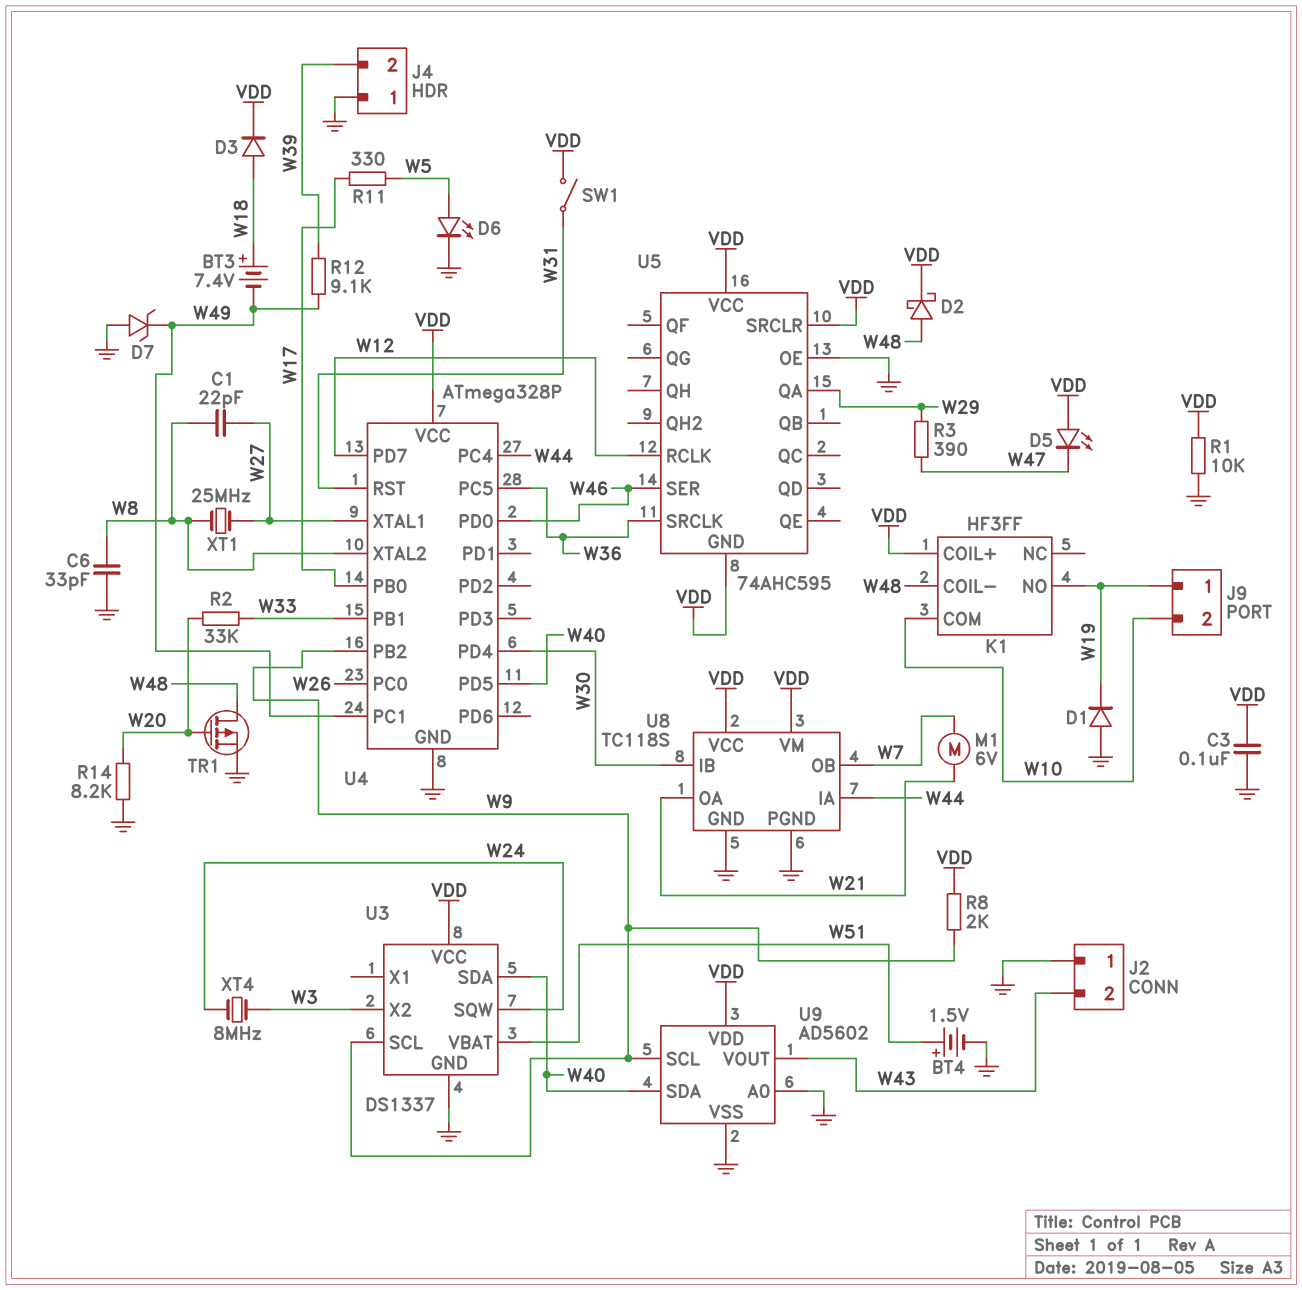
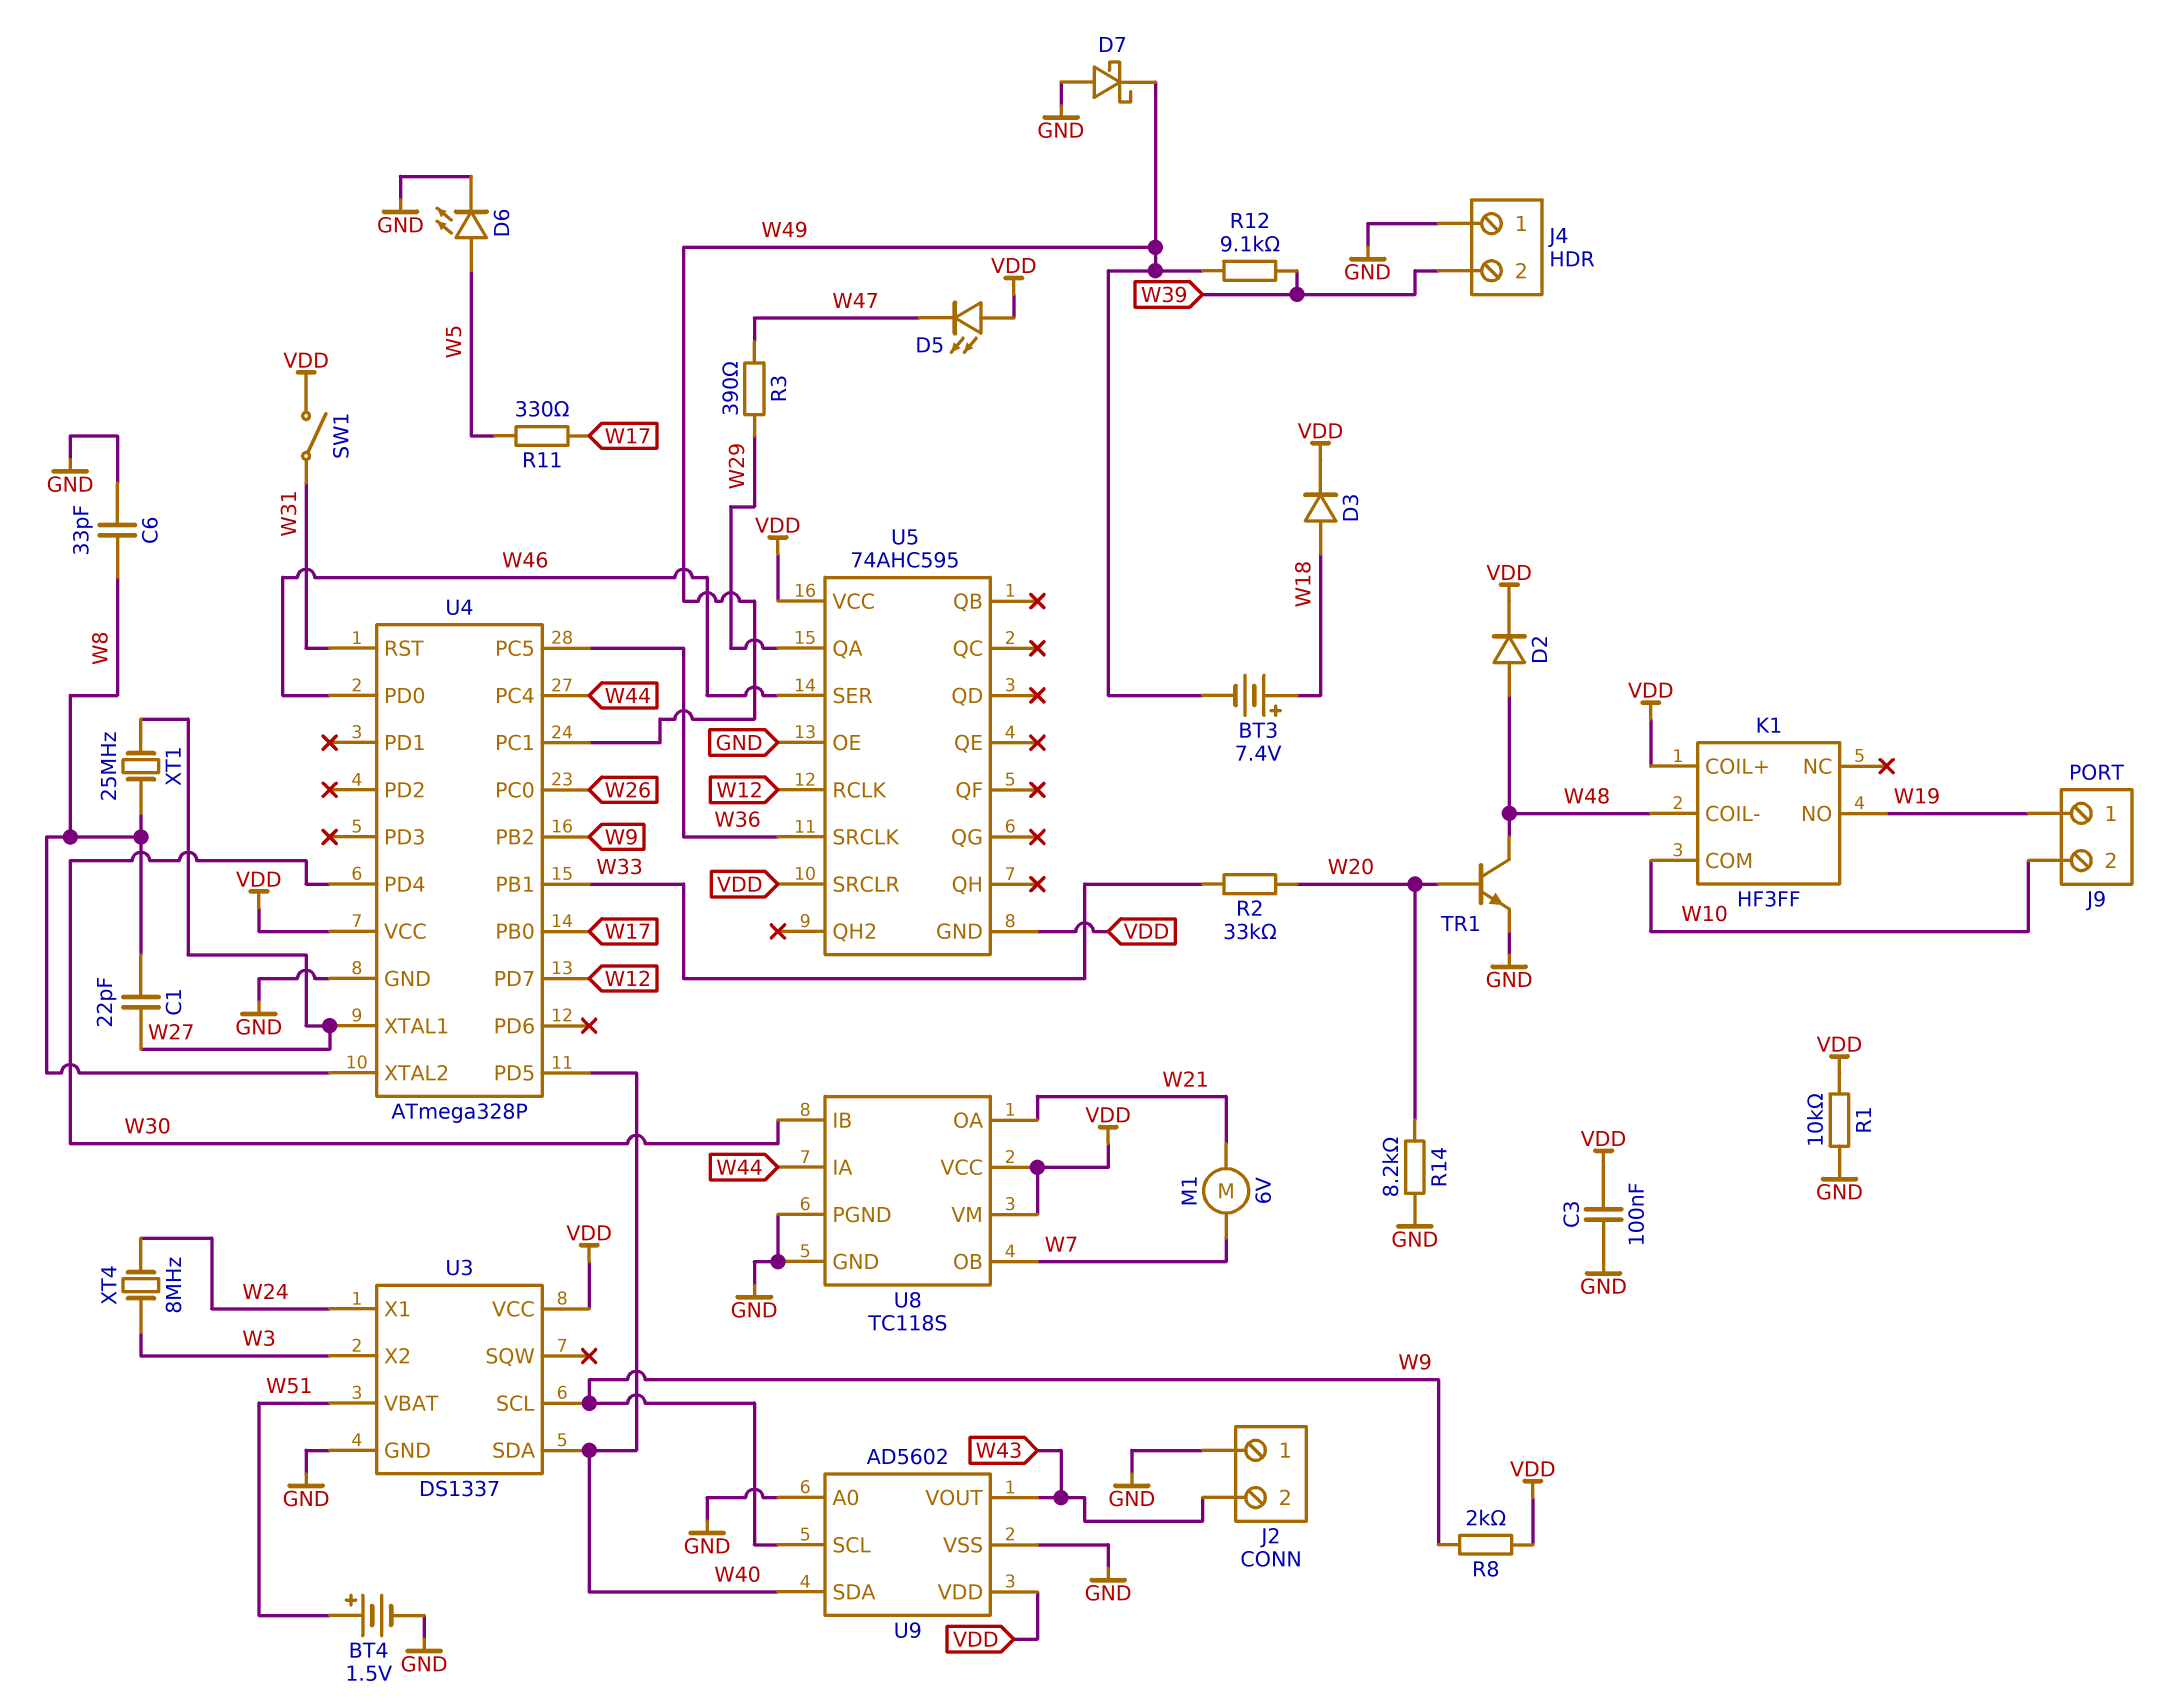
D1: diode (A GND, K W19) -> none
D2: schottky (A W48, K VDD) -> diode (A W48, K VDD)
D7: zener (A GND, K W49) -> schottky (A GND, K W49)
TR1: PMOS (G W20, D W48, S GND) -> NPN (B W20, C W48, E GND)
U3 pin SQW: W24 -> none
U3 pin X1: none -> W24

